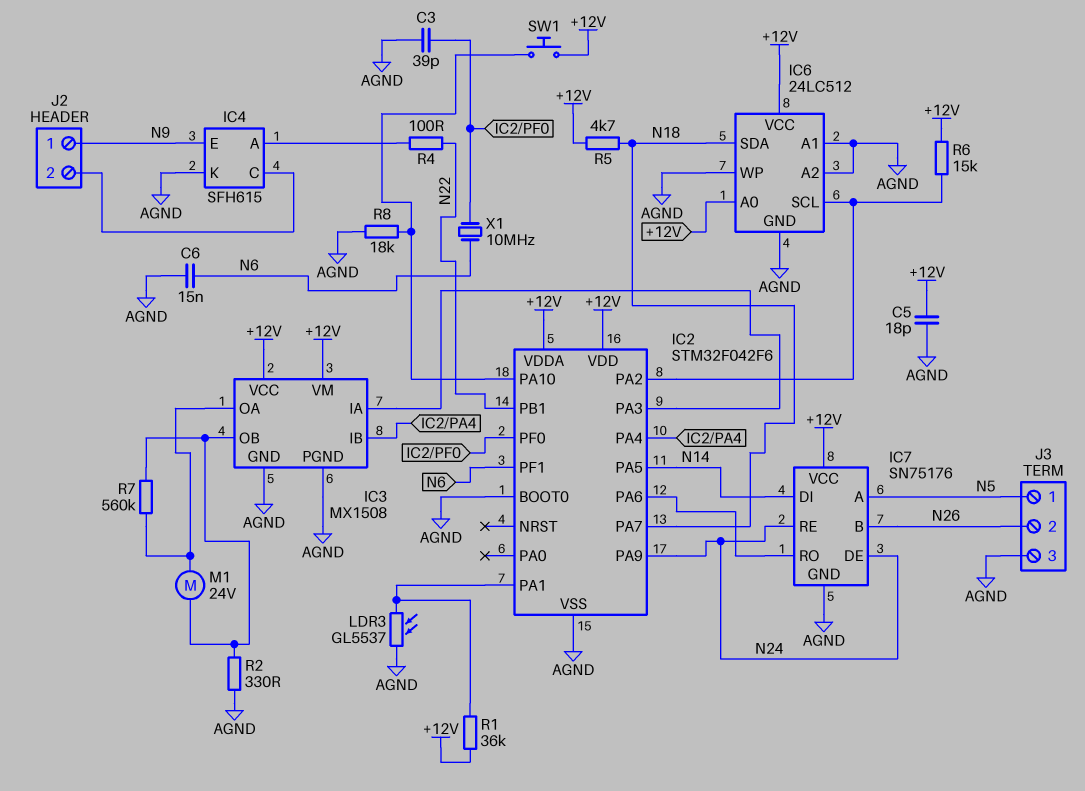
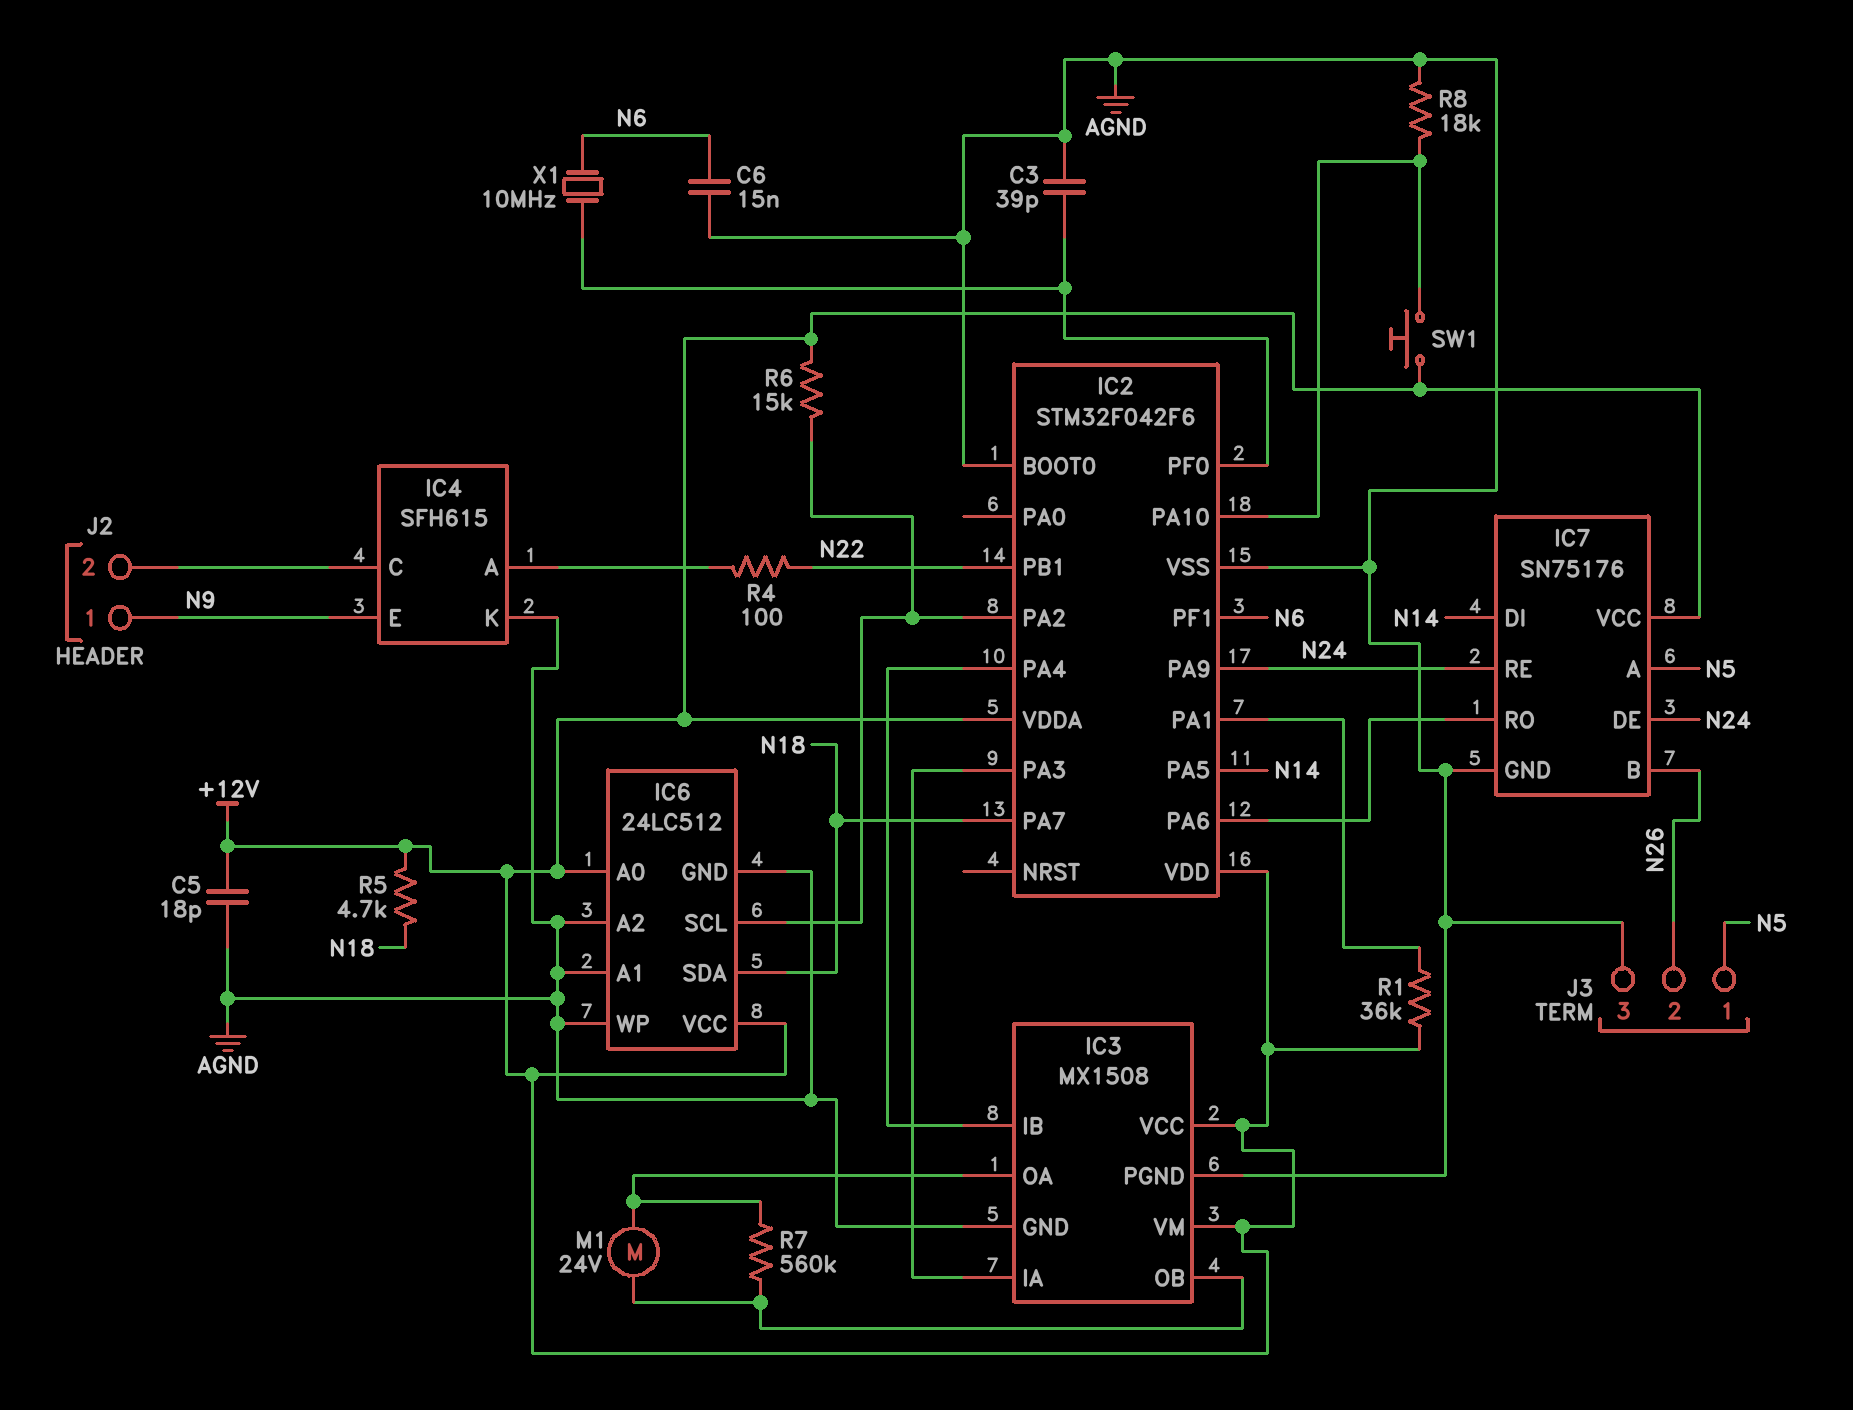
LDR3: GL5537 (AGND, IC2/PA1) -> none
R2: 330 (AGND, IC3/OB) -> none

